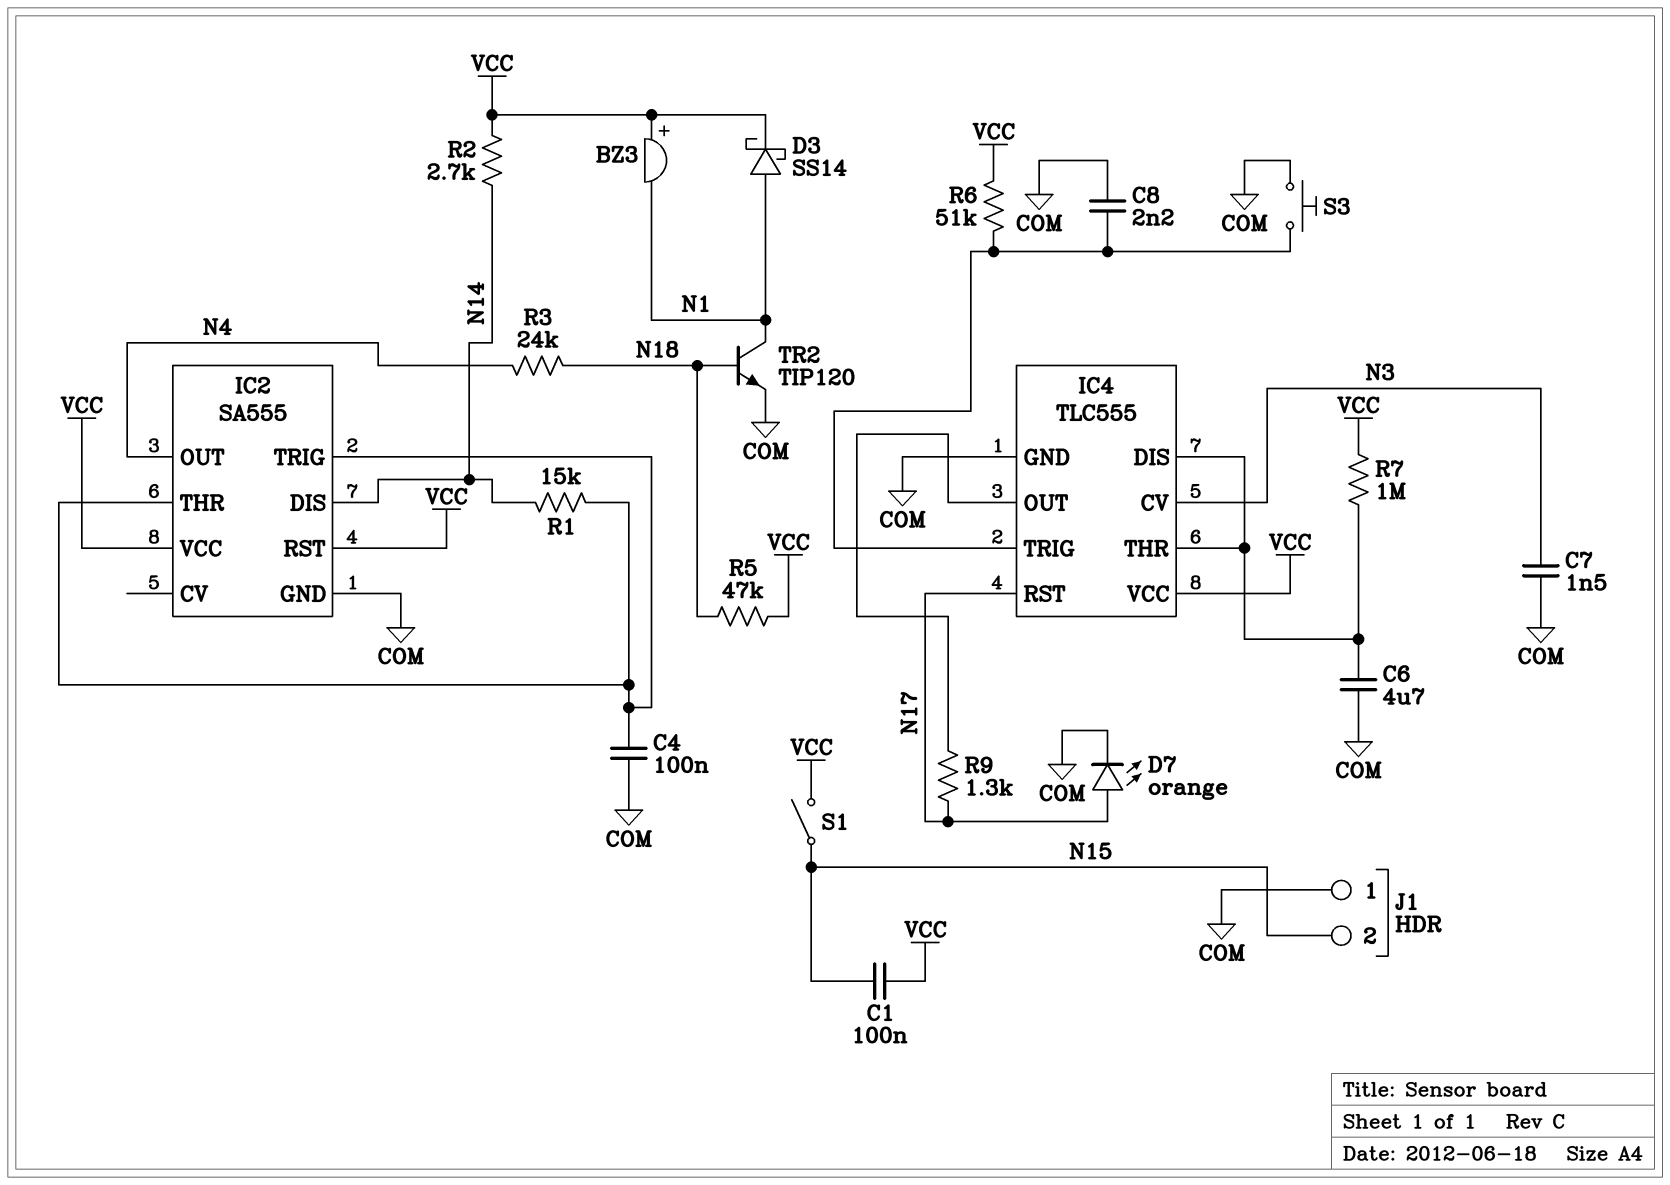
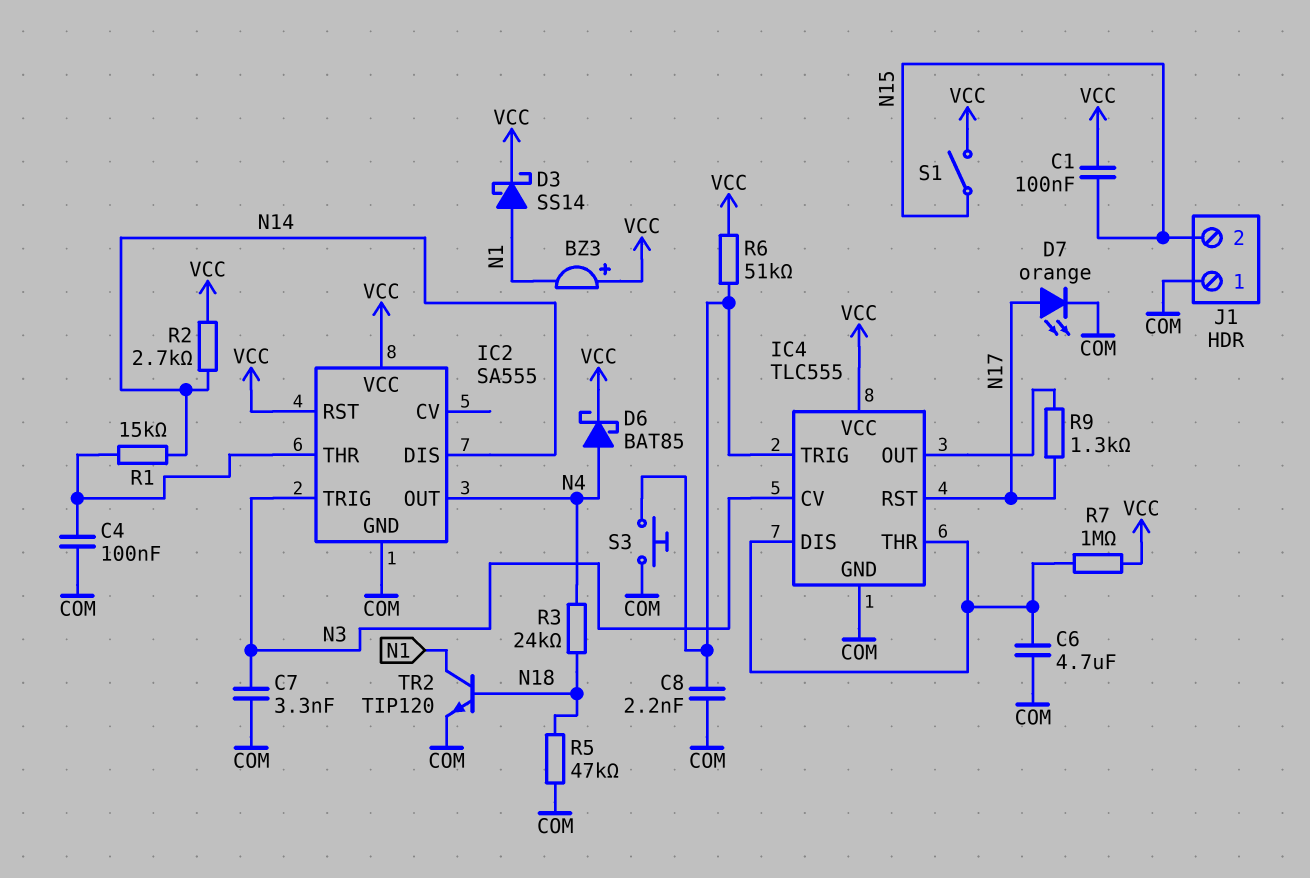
C7: 1.5nF (COM, N3) -> 3.3nF (COM, N3)
D6: none -> schottky BAT85 (A N4, K VCC)
IC2 pin TRIG: IC2/THR -> N3
R5: 47k (N18, VCC) -> 47k (COM, N18)

